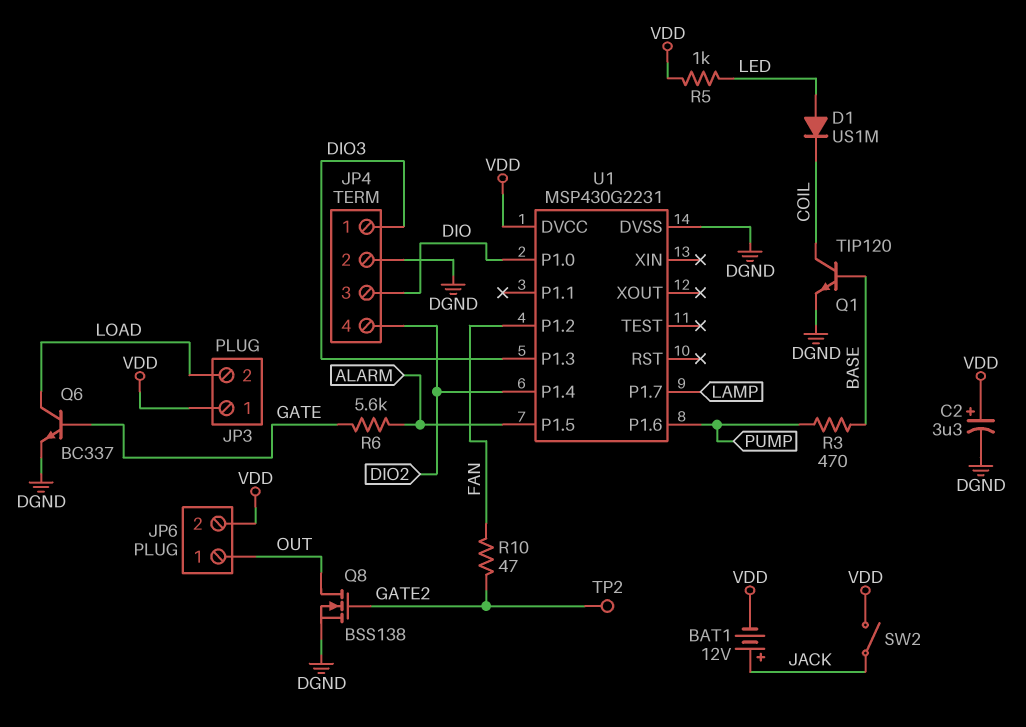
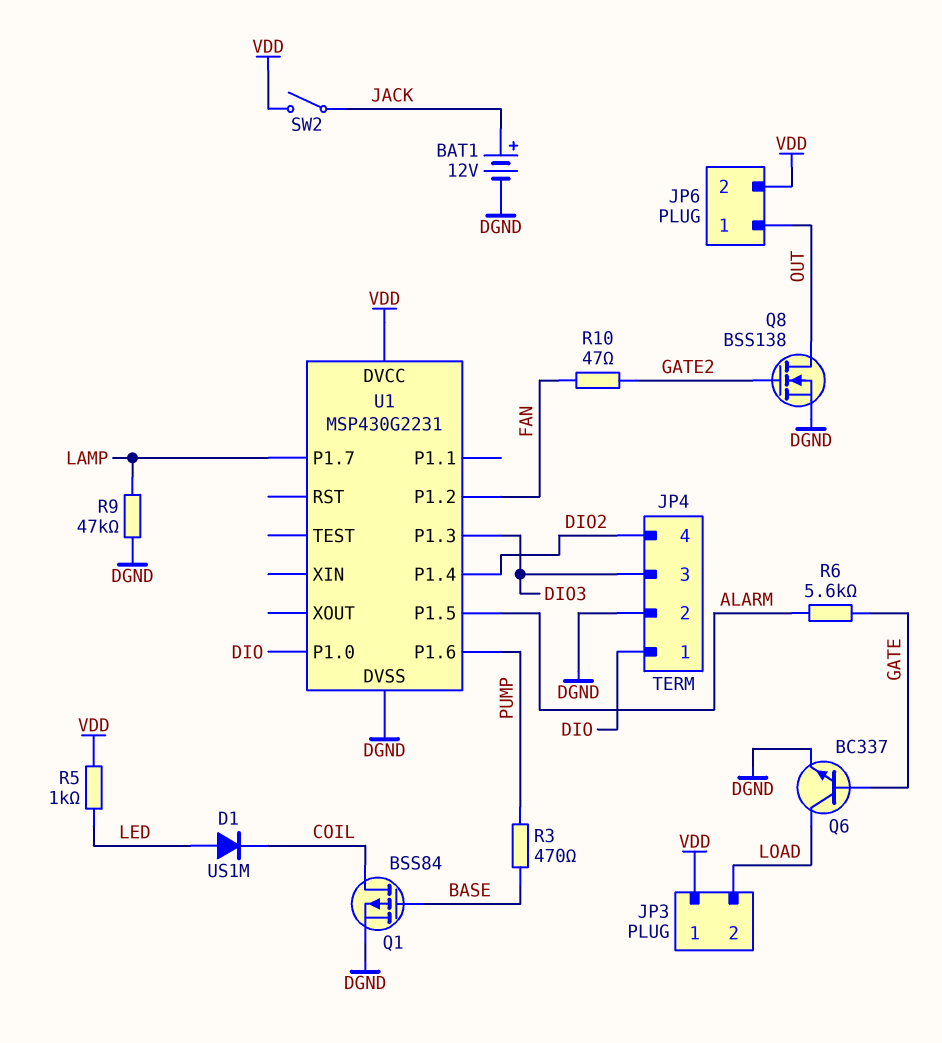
BAT1: 12V (plus JACK, minus VDD) -> 12V (plus JACK, minus DGND)
C2: 3.3uF (plus VDD, minus DGND) -> none
JP4 pin 1: DIO3 -> DIO
JP4 pin 3: DIO -> DIO3
Q1: NPN TIP120 (B BASE, C COIL, E DGND) -> PMOS BSS84 (G BASE, D COIL, S DGND)
R9: none -> 47k (DGND, LAMP)
TP2: test point (GATE2) -> none

